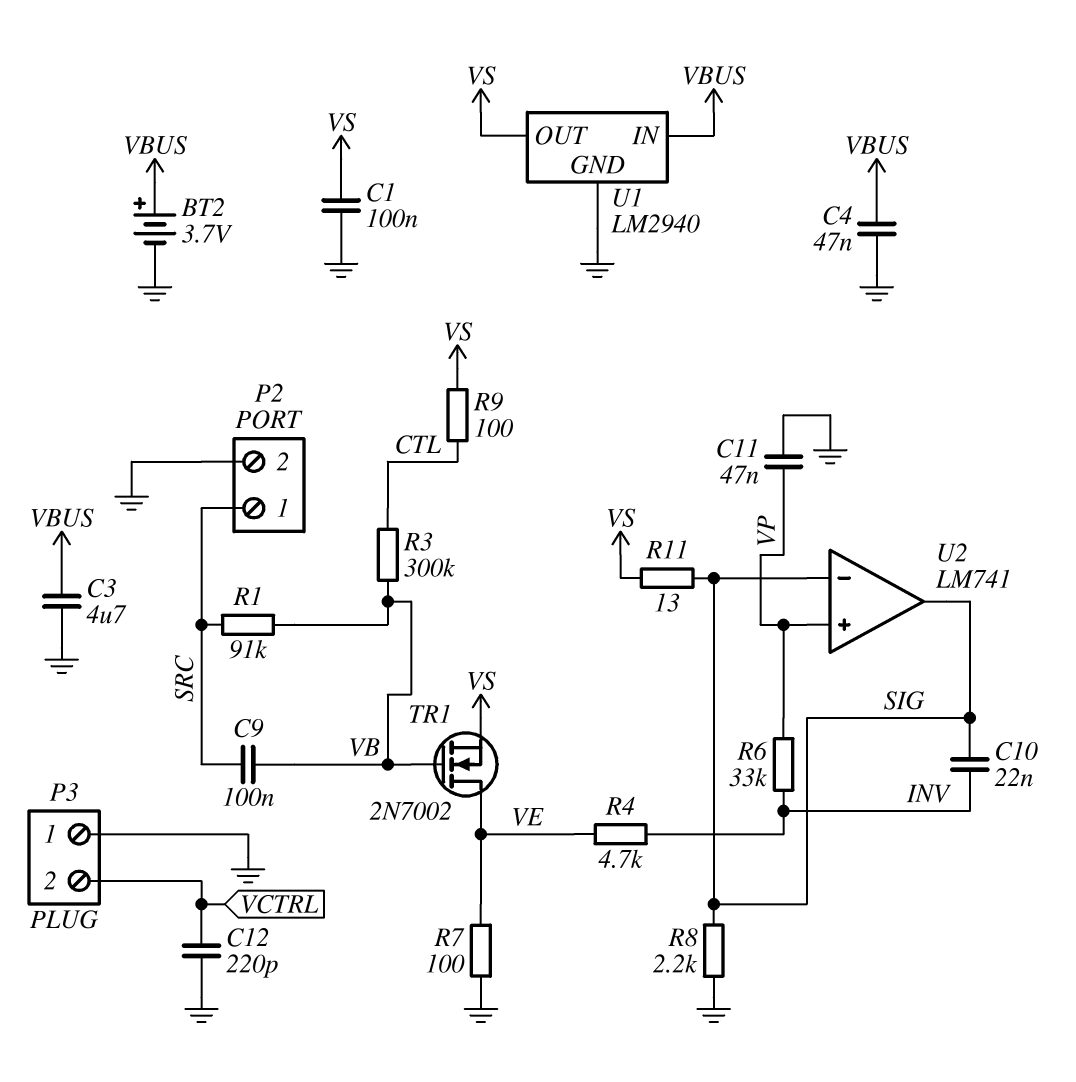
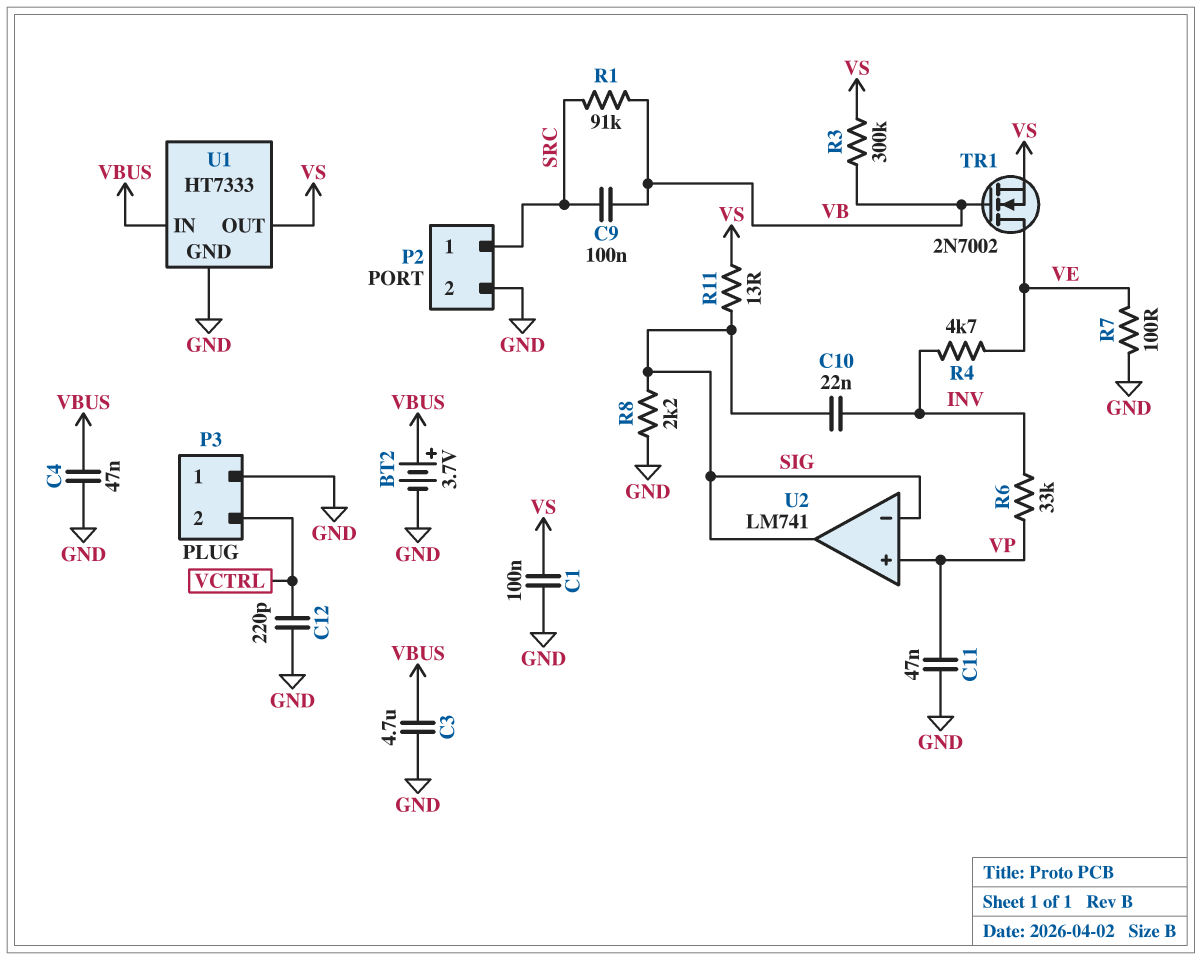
R3: 300k (CTL, VB) -> 300k (VB, VS)
R9: 100 (CTL, VS) -> none
U1: LM2940 -> HT7333

